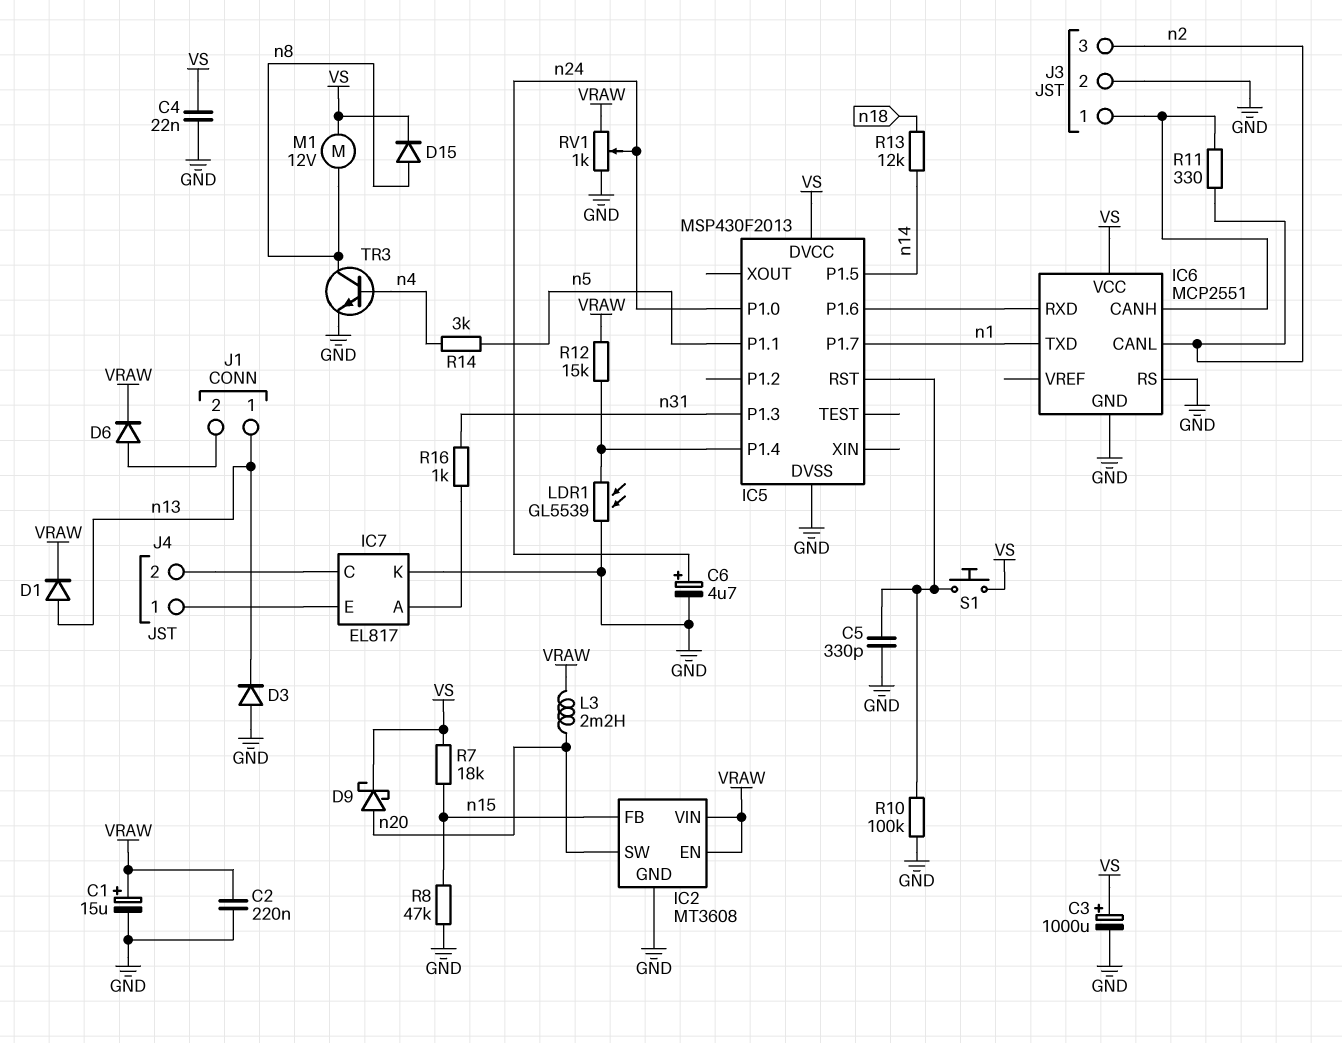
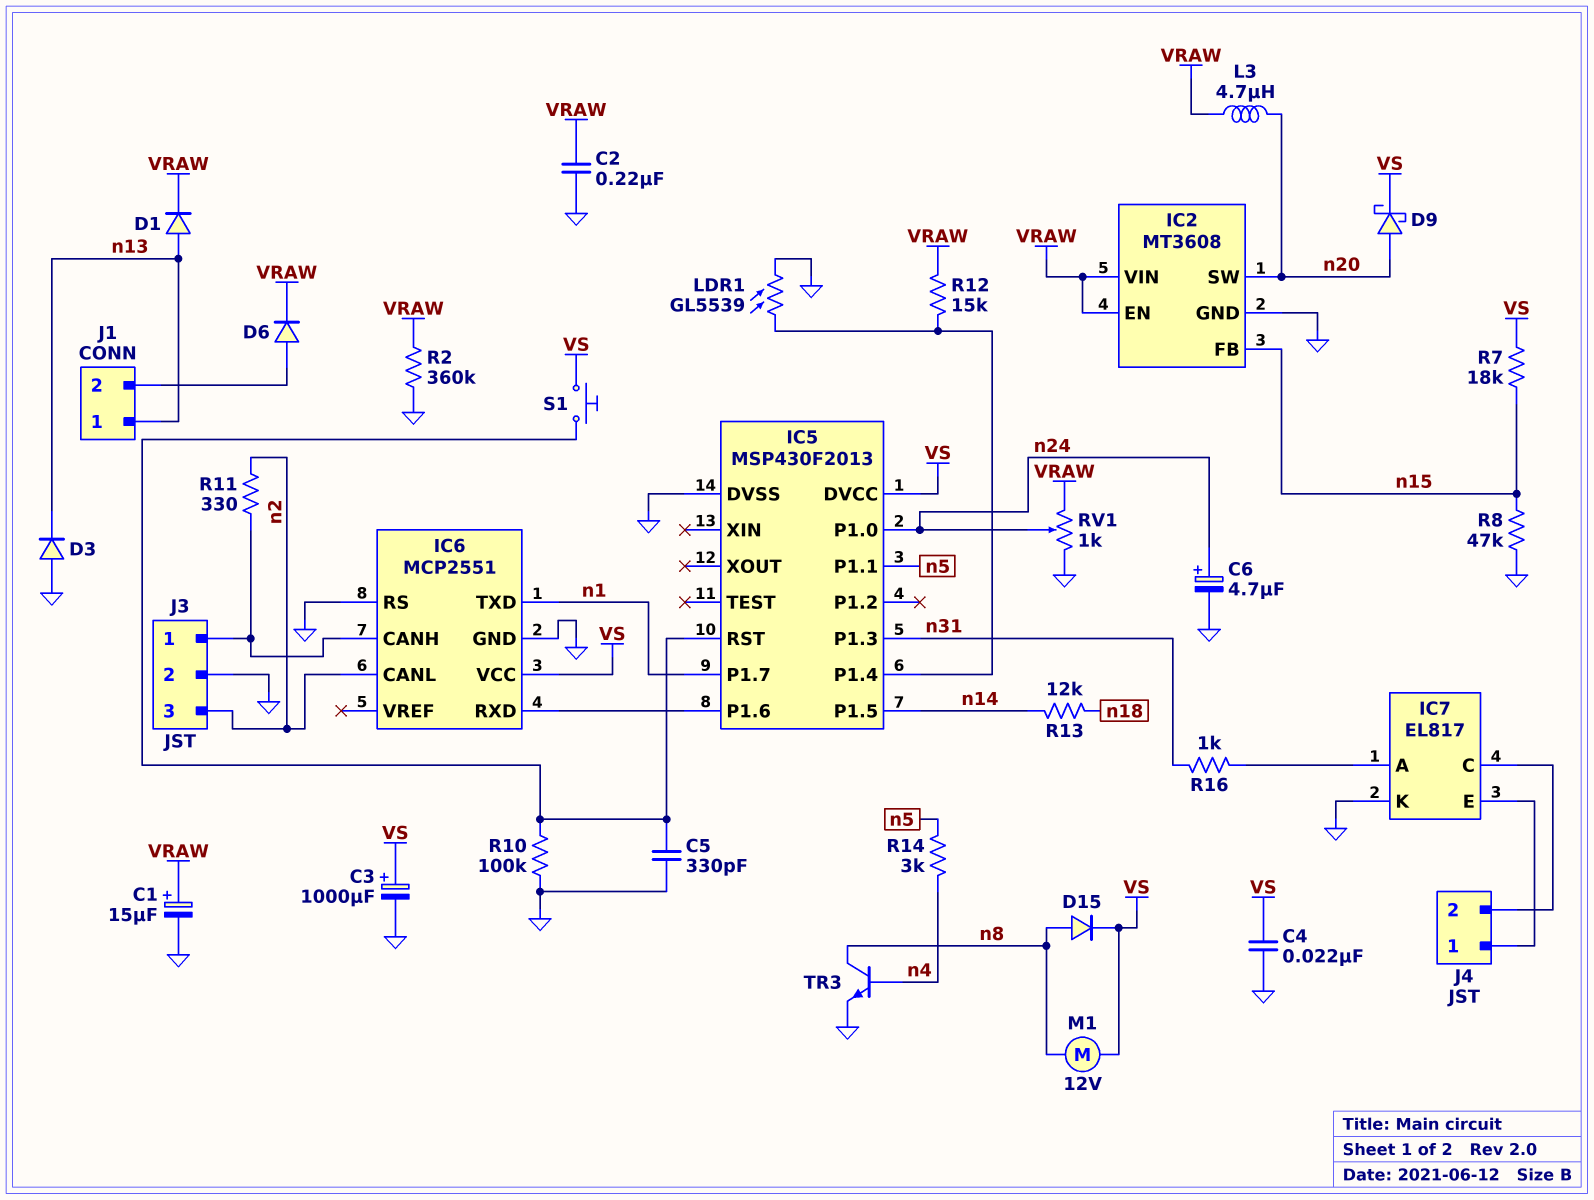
L3: 2.2mH (VRAW, n20) -> 4.7uH (VRAW, n20)
R2: none -> 360k (GND, VRAW)

